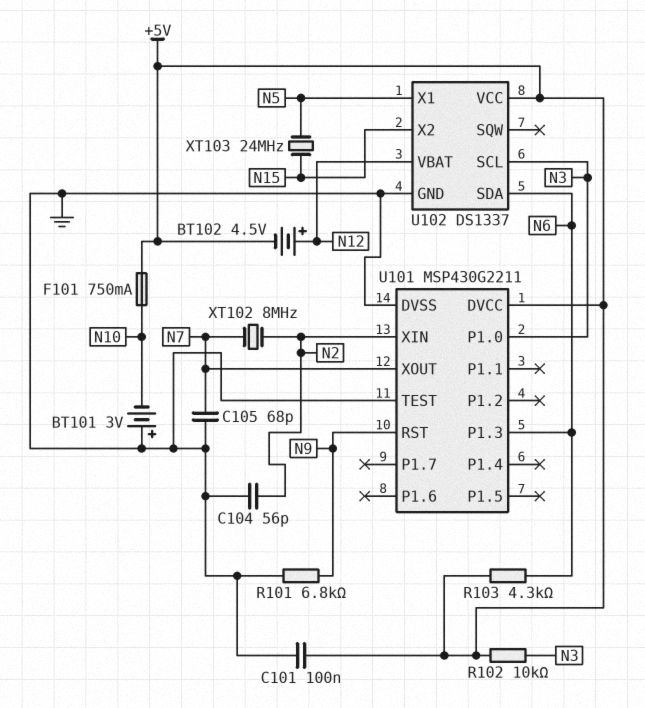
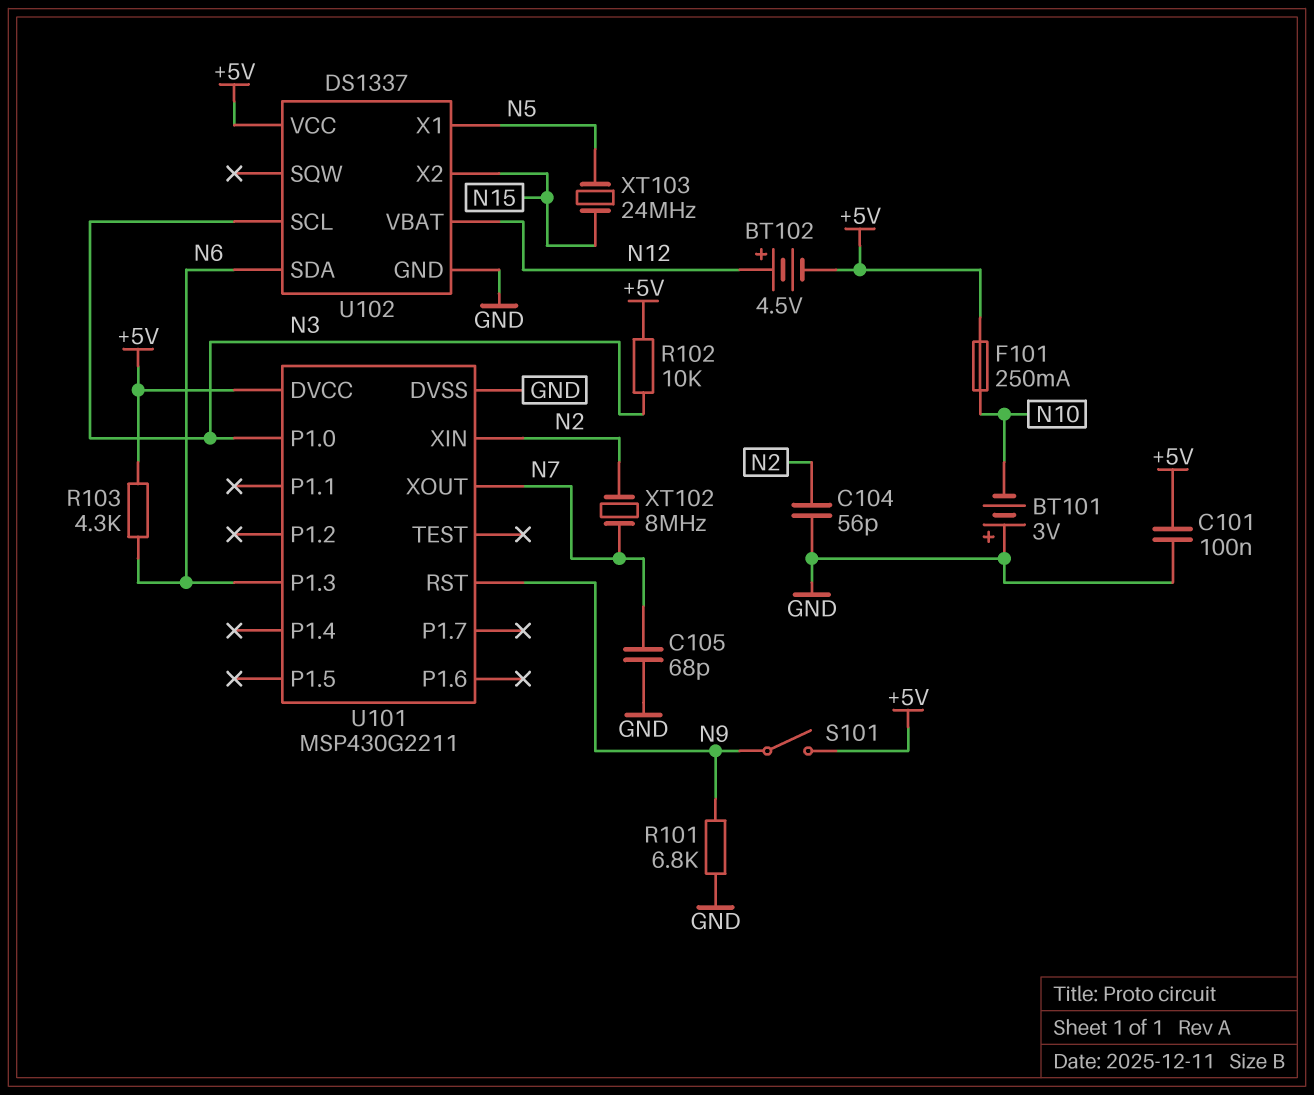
F101: 750mA (+5V, N10) -> 250mA (+5V, N10)
S101: none -> switch (+5V, N9)
U101 pin TEST: GND -> none

